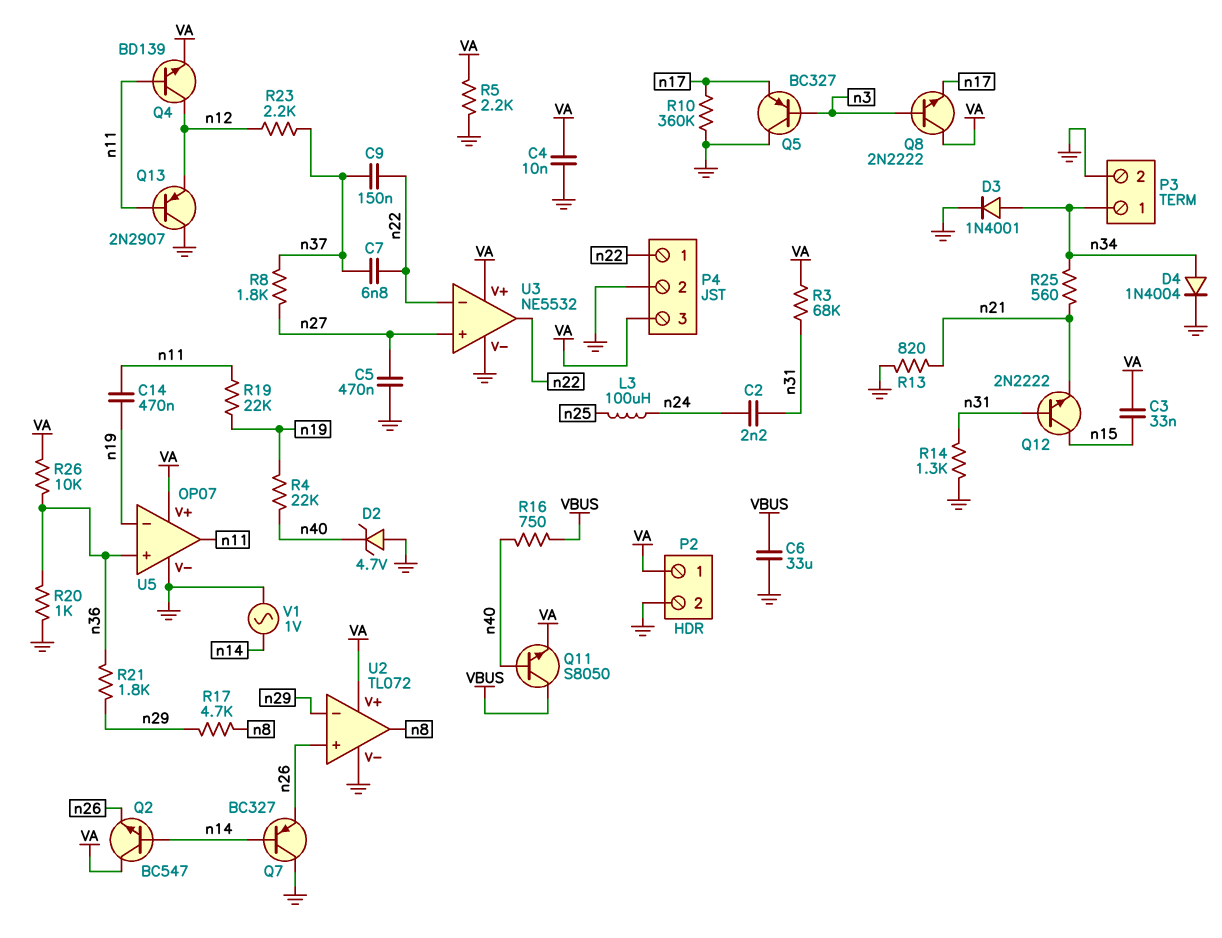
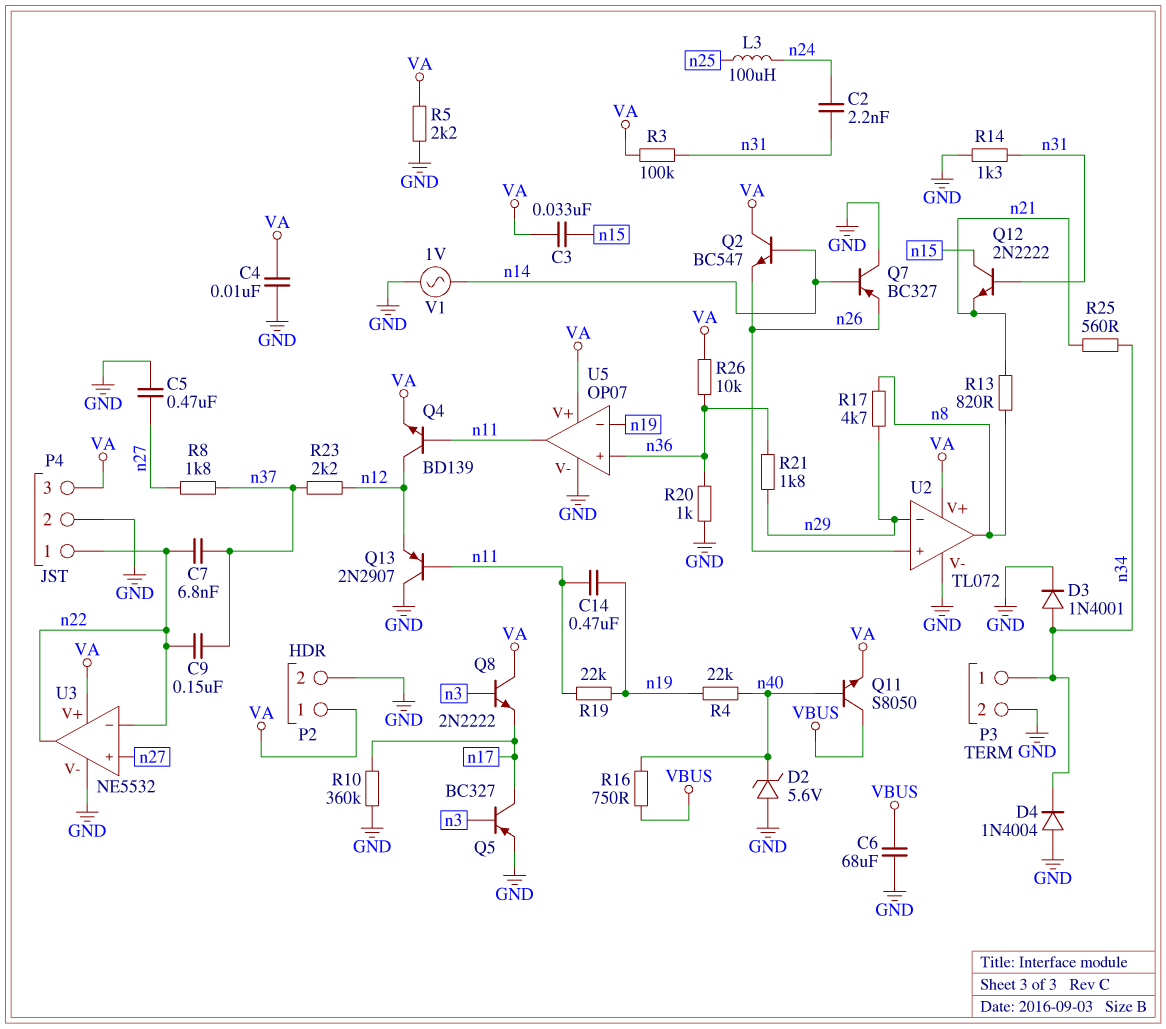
C6: 33uF (GND, VBUS) -> 68uF (GND, VBUS)
D2: zener 4.7V (A GND, K n40) -> zener 5.6V (A GND, K n40)
D4: diode 1N4004 (A n34, K GND) -> diode 1N4004 (A GND, K n34)
Q5: PNP BC327 (B n3, C GND, E n17) -> PNP BC327 (B n3, C n17, E GND)
R3: 68k (VA, n31) -> 100k (VA, n31)
R13: 820 (GND, n21) -> 820 (n8, n21)

